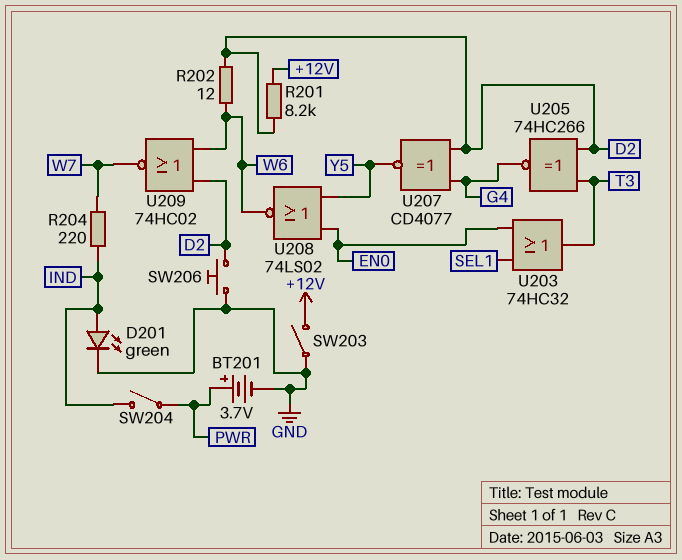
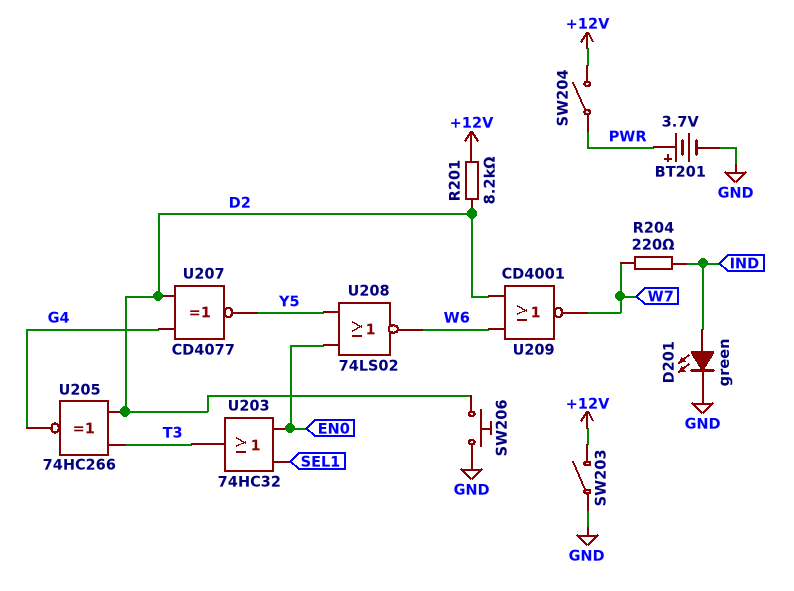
R202: 12 (D2, W6) -> none
SW204: switch (IND, PWR) -> switch (+12V, PWR)
U209: NOR 74HC02 (in D2, in W6, out W7) -> NOR CD4001 (in D2, in W6, out W7)

